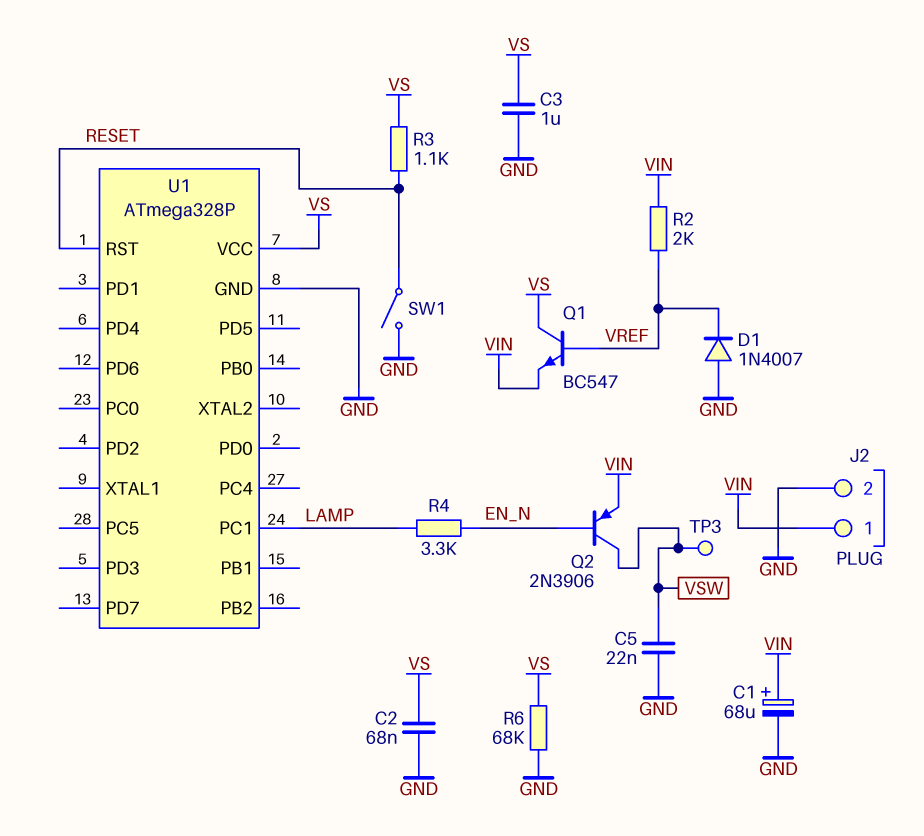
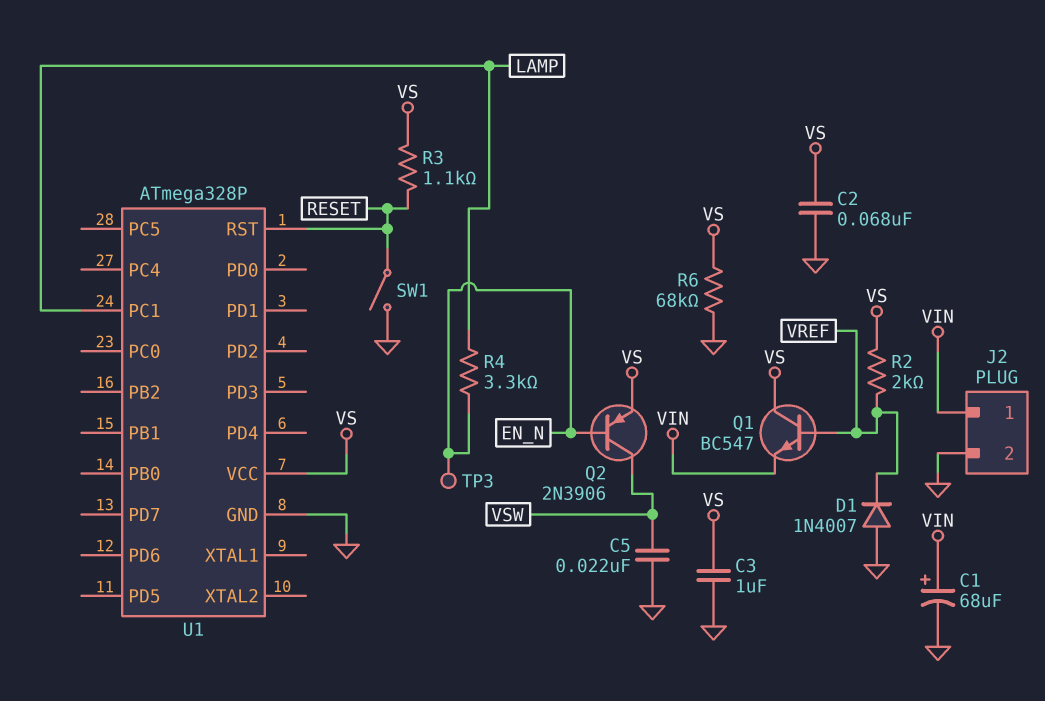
Q2: PNP 2N3906 (B EN_N, C VSW, E VIN) -> PNP 2N3906 (B EN_N, C VSW, E VS)
R2: 2k (VIN, VREF) -> 2k (VREF, VS)
TP3: test point (VSW) -> test point (EN_N)

